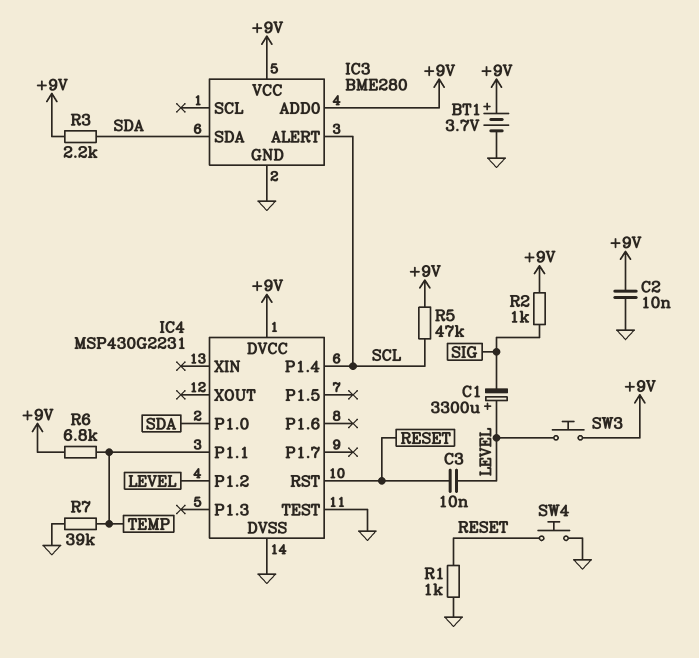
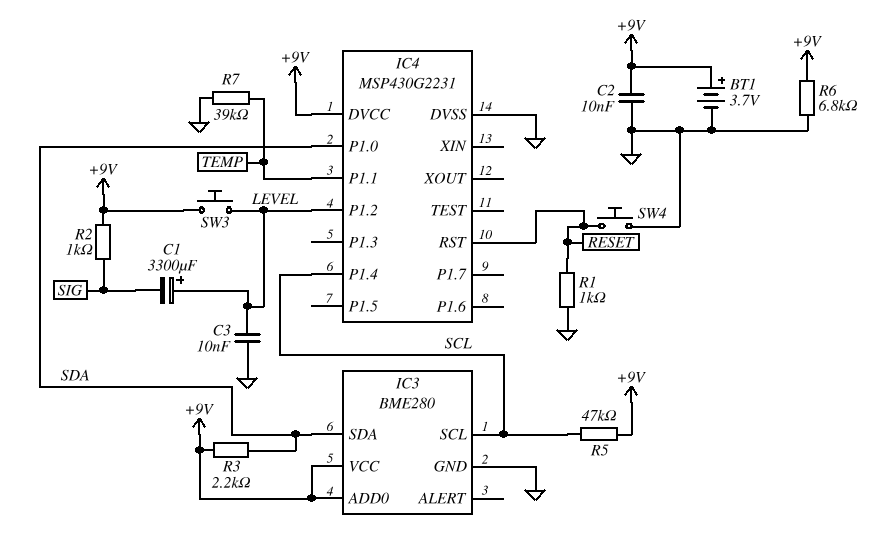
C3: 10nF (LEVEL, RESET) -> 10nF (GND, LEVEL)
IC3 pin ALERT: SCL -> none
IC3 pin SCL: none -> SCL
IC4 pin TEST: GND -> none
R6: 6.8k (+9V, TEMP) -> 6.8k (+9V, GND)

